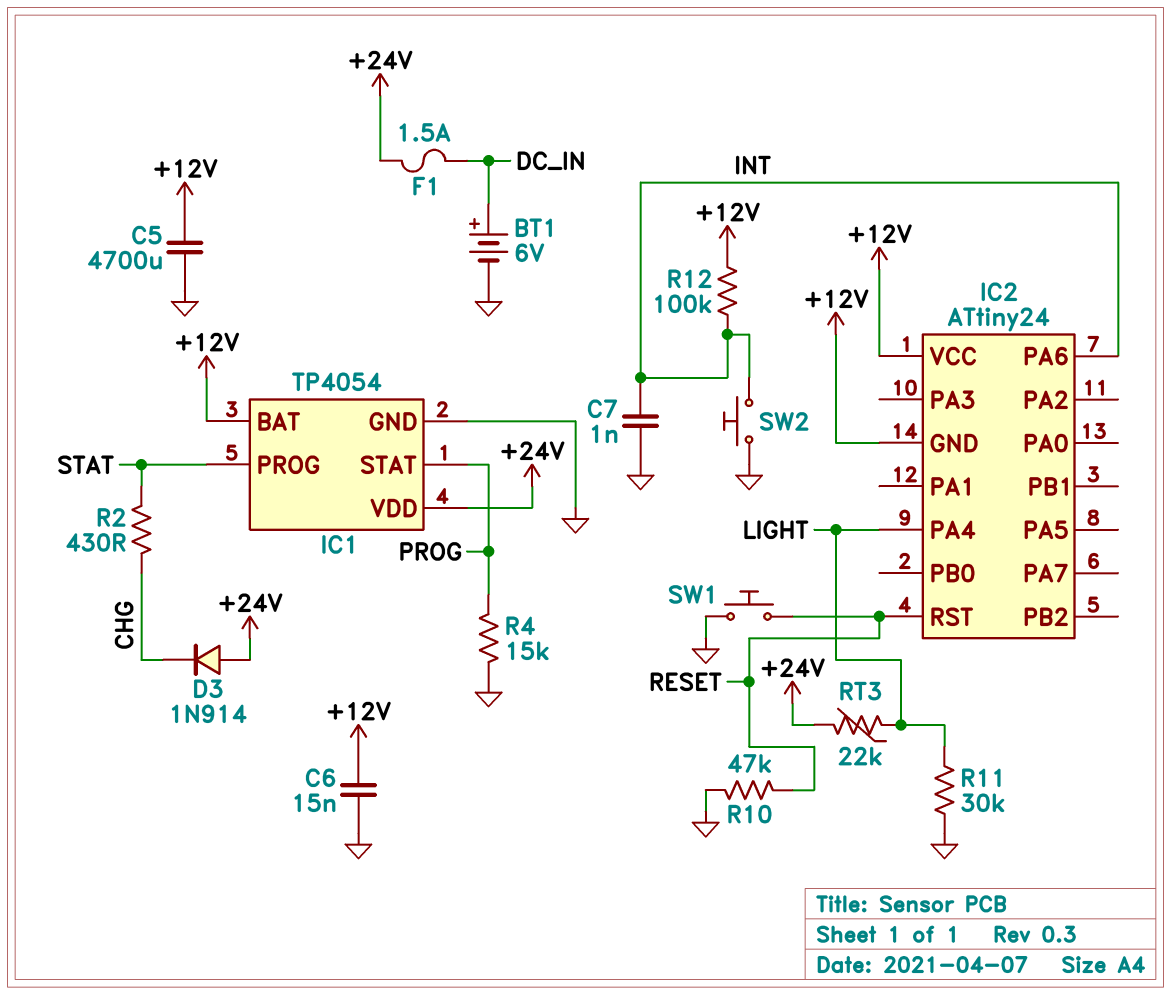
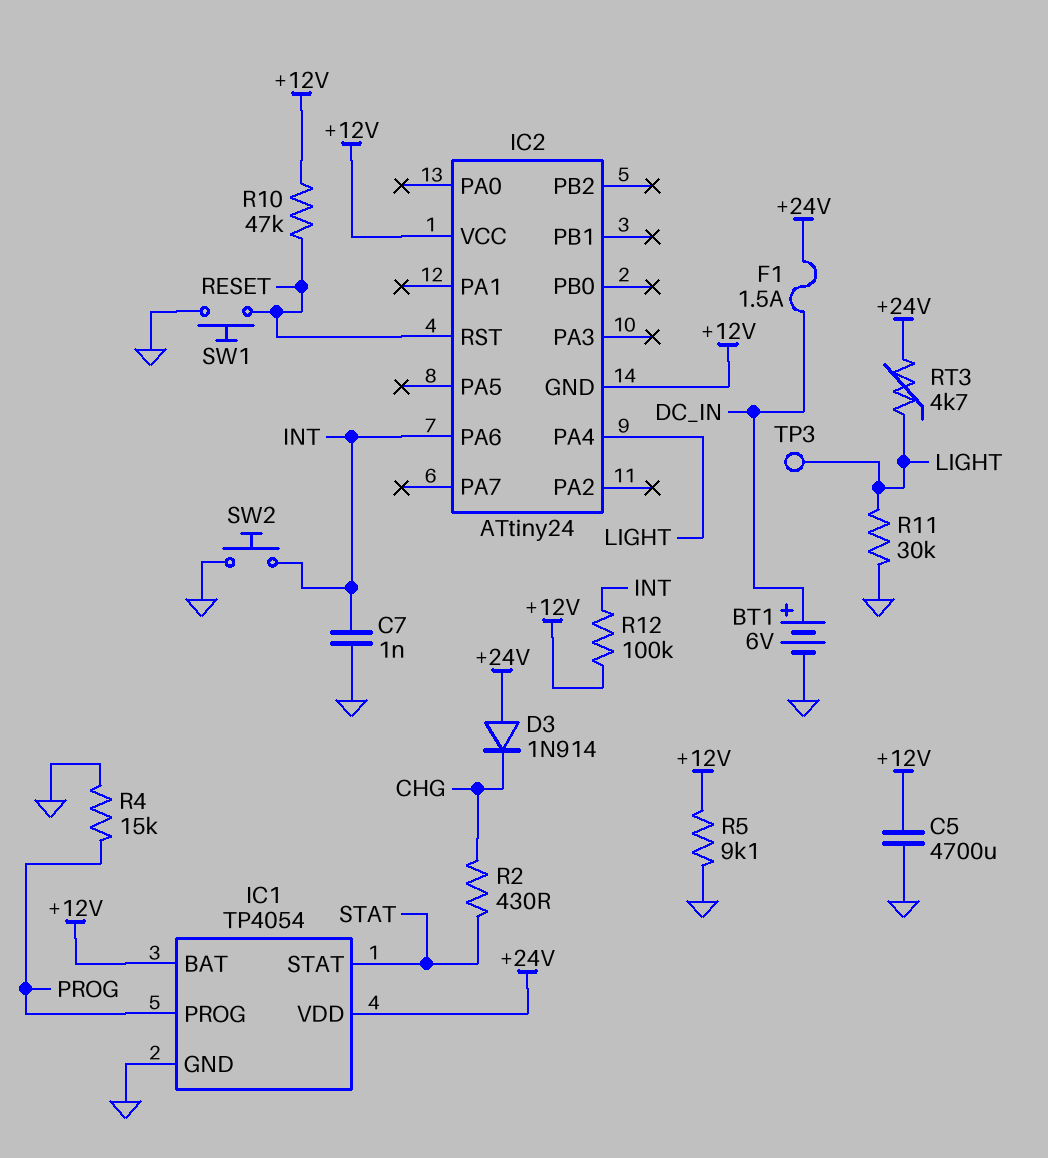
C6: 15nF (+12V, GND) -> none
IC1 pin PROG: STAT -> PROG
IC1 pin STAT: PROG -> STAT
R5: none -> 9.1k (+12V, GND)
R10: 47k (GND, RESET) -> 47k (+12V, RESET)
RT3: 22k (+24V, LIGHT) -> 4.7k (+24V, LIGHT)
TP3: none -> test point (LIGHT)

